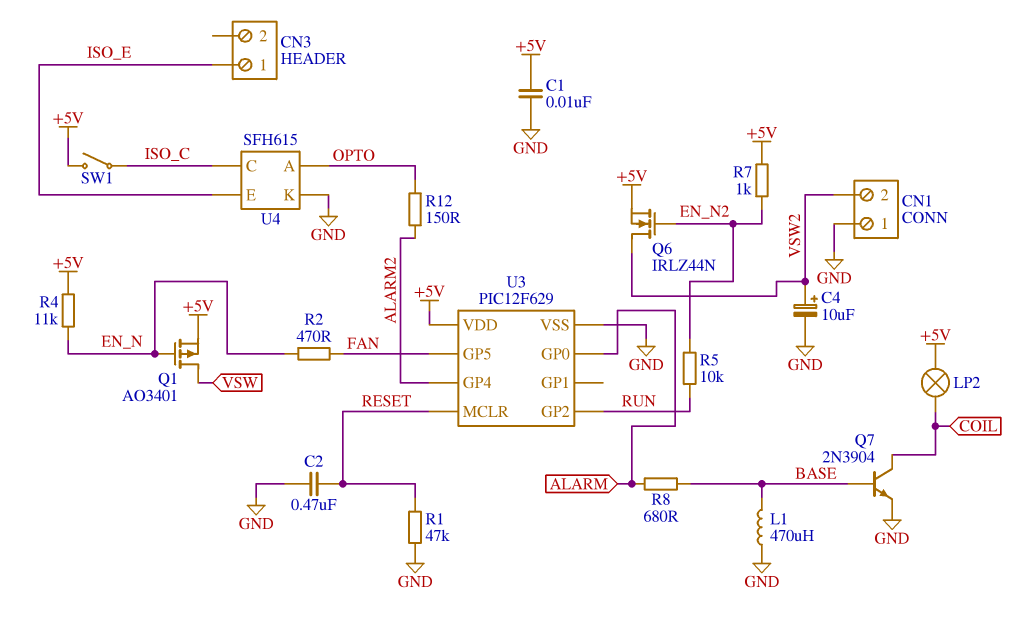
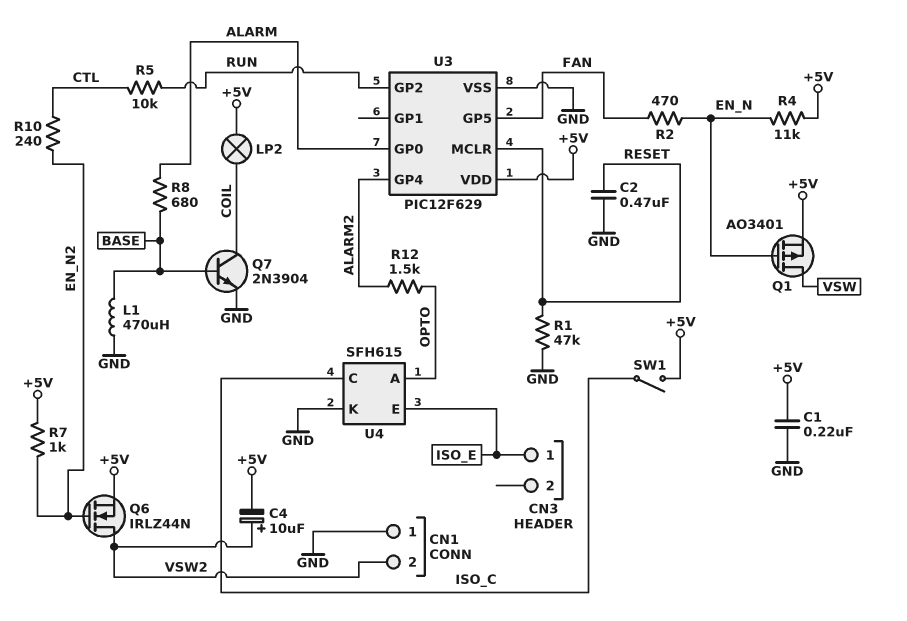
C1: 10nF (+5V, GND) -> 220nF (+5V, GND)
C4: 10uF (plus VSW2, minus GND) -> 10uF (plus VSW2, minus +5V)
R5: 10k (EN_N2, RUN) -> 10k (CTL, RUN)
R10: none -> 240 (CTL, EN_N2)
R12: 150 (ALARM2, OPTO) -> 1.5k (ALARM2, OPTO)

